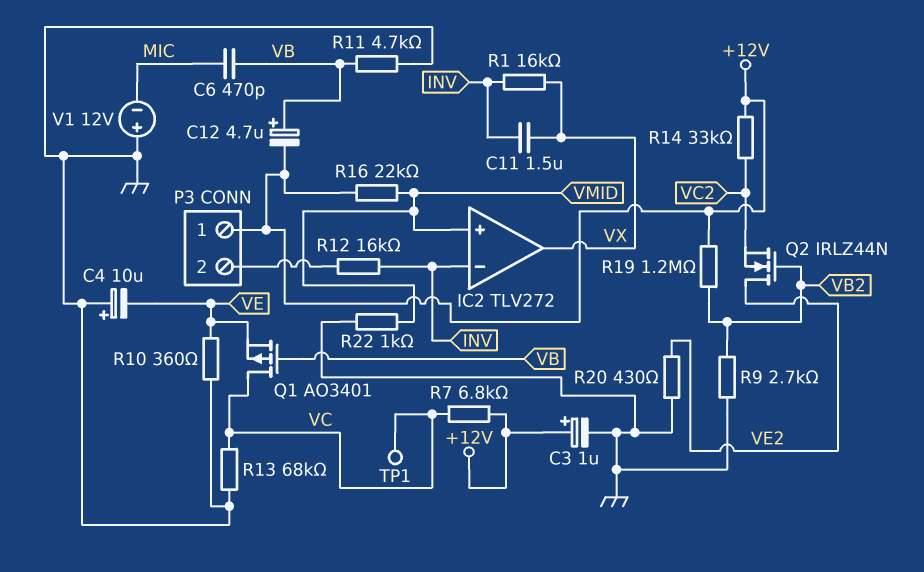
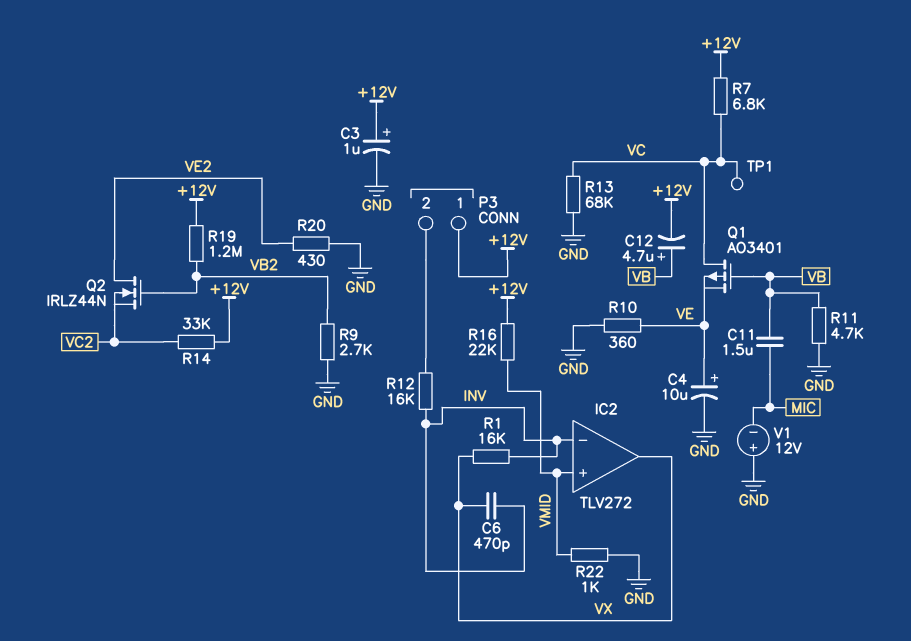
C4: 10uF (plus GND, minus VE) -> 10uF (plus VE, minus GND)
C6: 470pF (MIC, VB) -> 470pF (INV, VX)
C11: 1.5uF (INV, VX) -> 1.5uF (MIC, VB)

